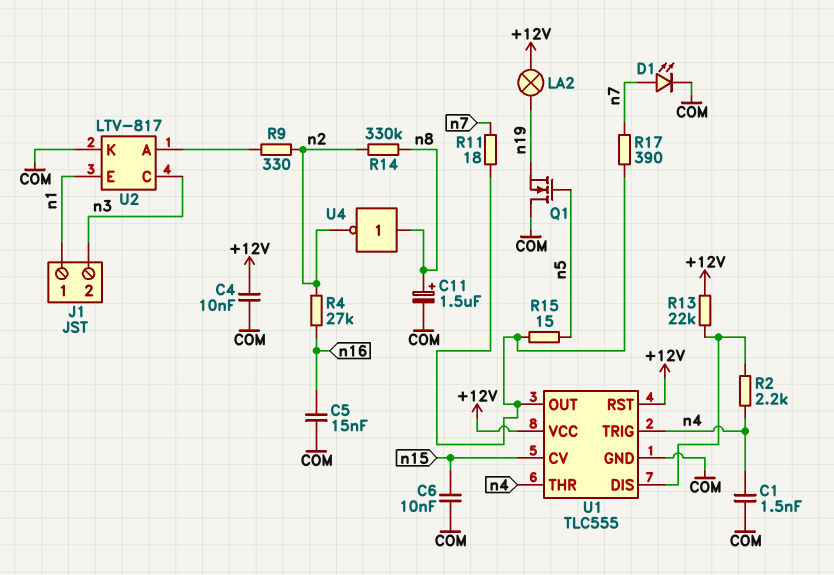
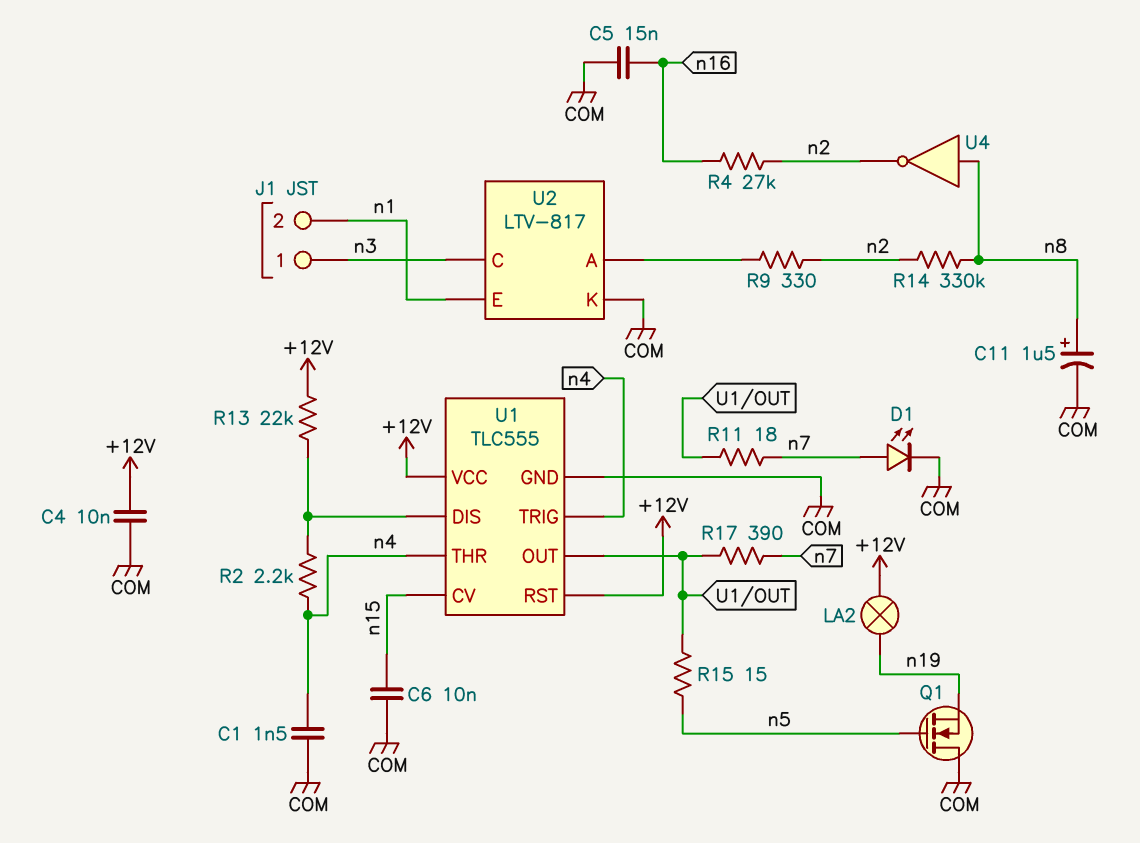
J1 pin 1: n1 -> n3
J1 pin 2: n3 -> n1

